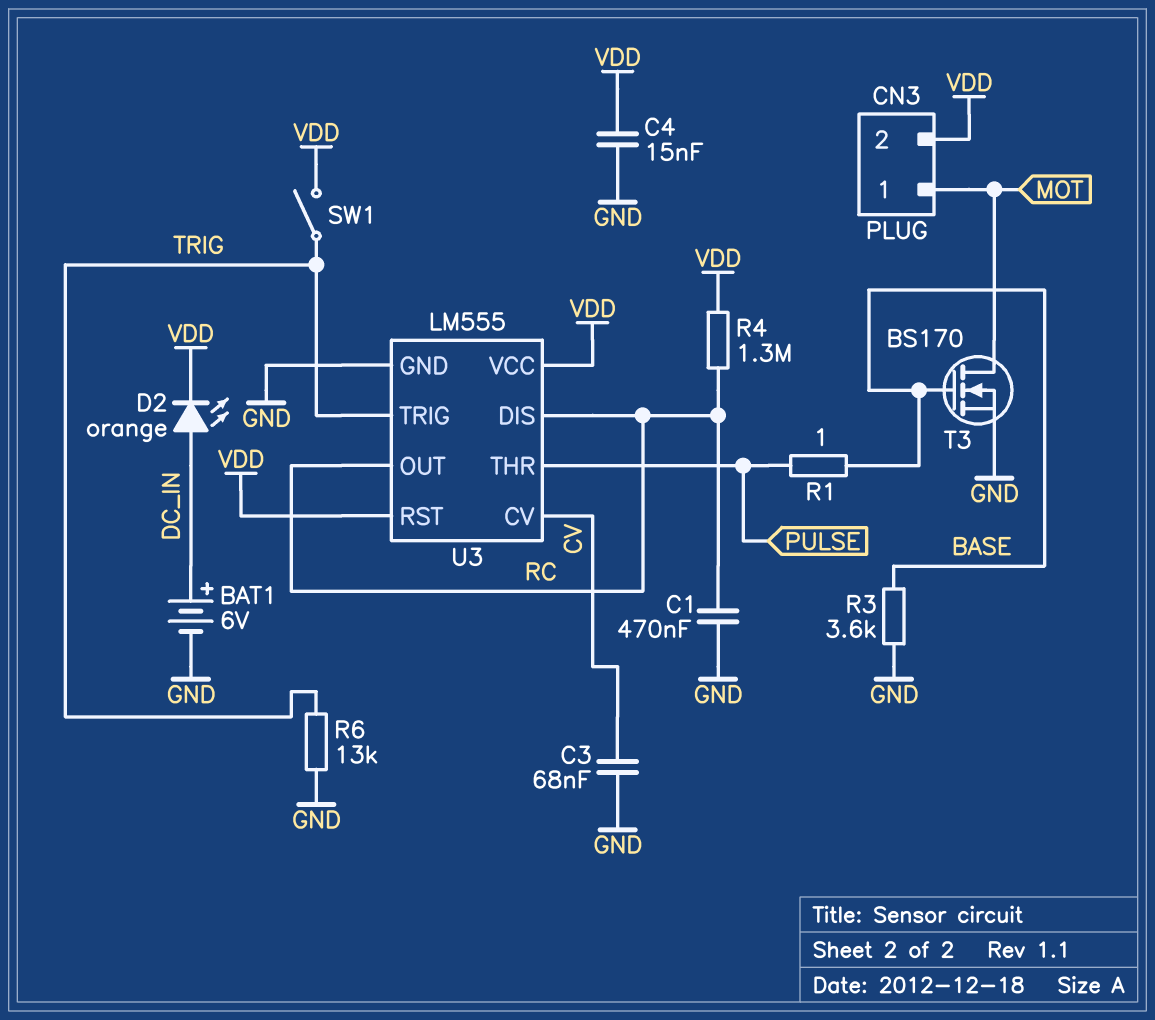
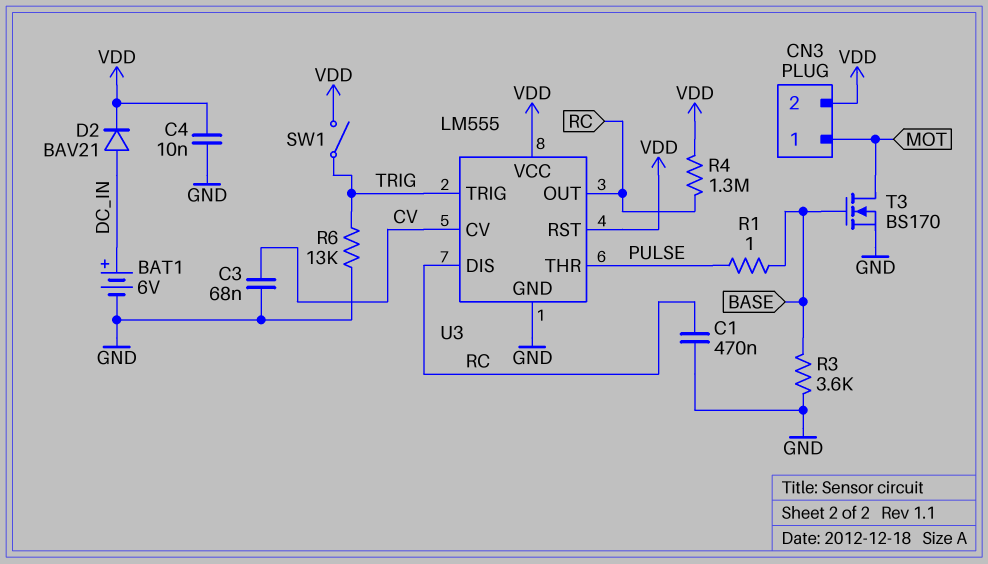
C4: 15nF (GND, VDD) -> 10nF (GND, VDD)
D2: LED orange (A DC_IN, K VDD) -> diode BAV21 (A DC_IN, K VDD)

